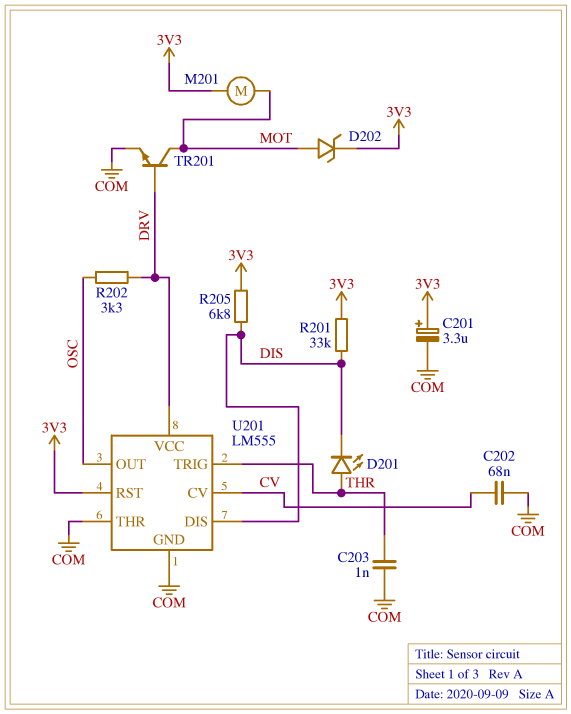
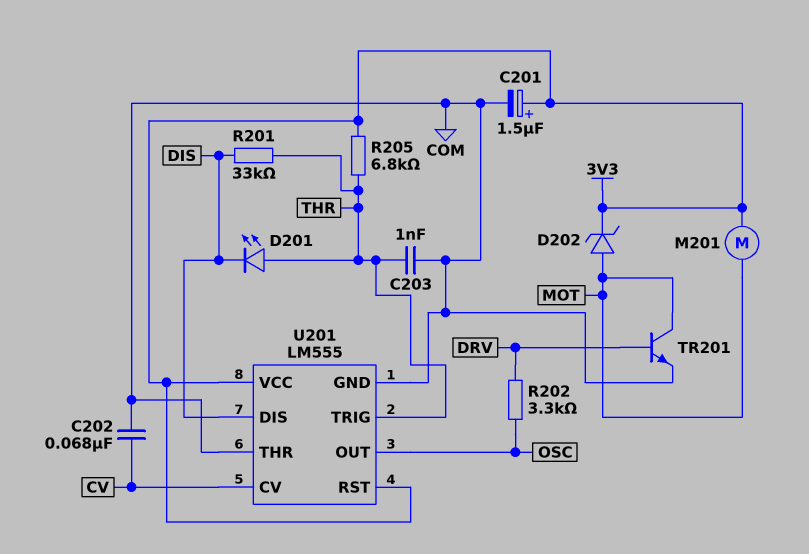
C201: 3.3uF (plus 3V3, minus COM) -> 1.5uF (plus 3V3, minus COM)
R201: 33k (3V3, DIS) -> 33k (DIS, THR)
R205: 6.8k (3V3, DIS) -> 6.8k (3V3, THR)
U201 pin VCC: DRV -> 3V3

